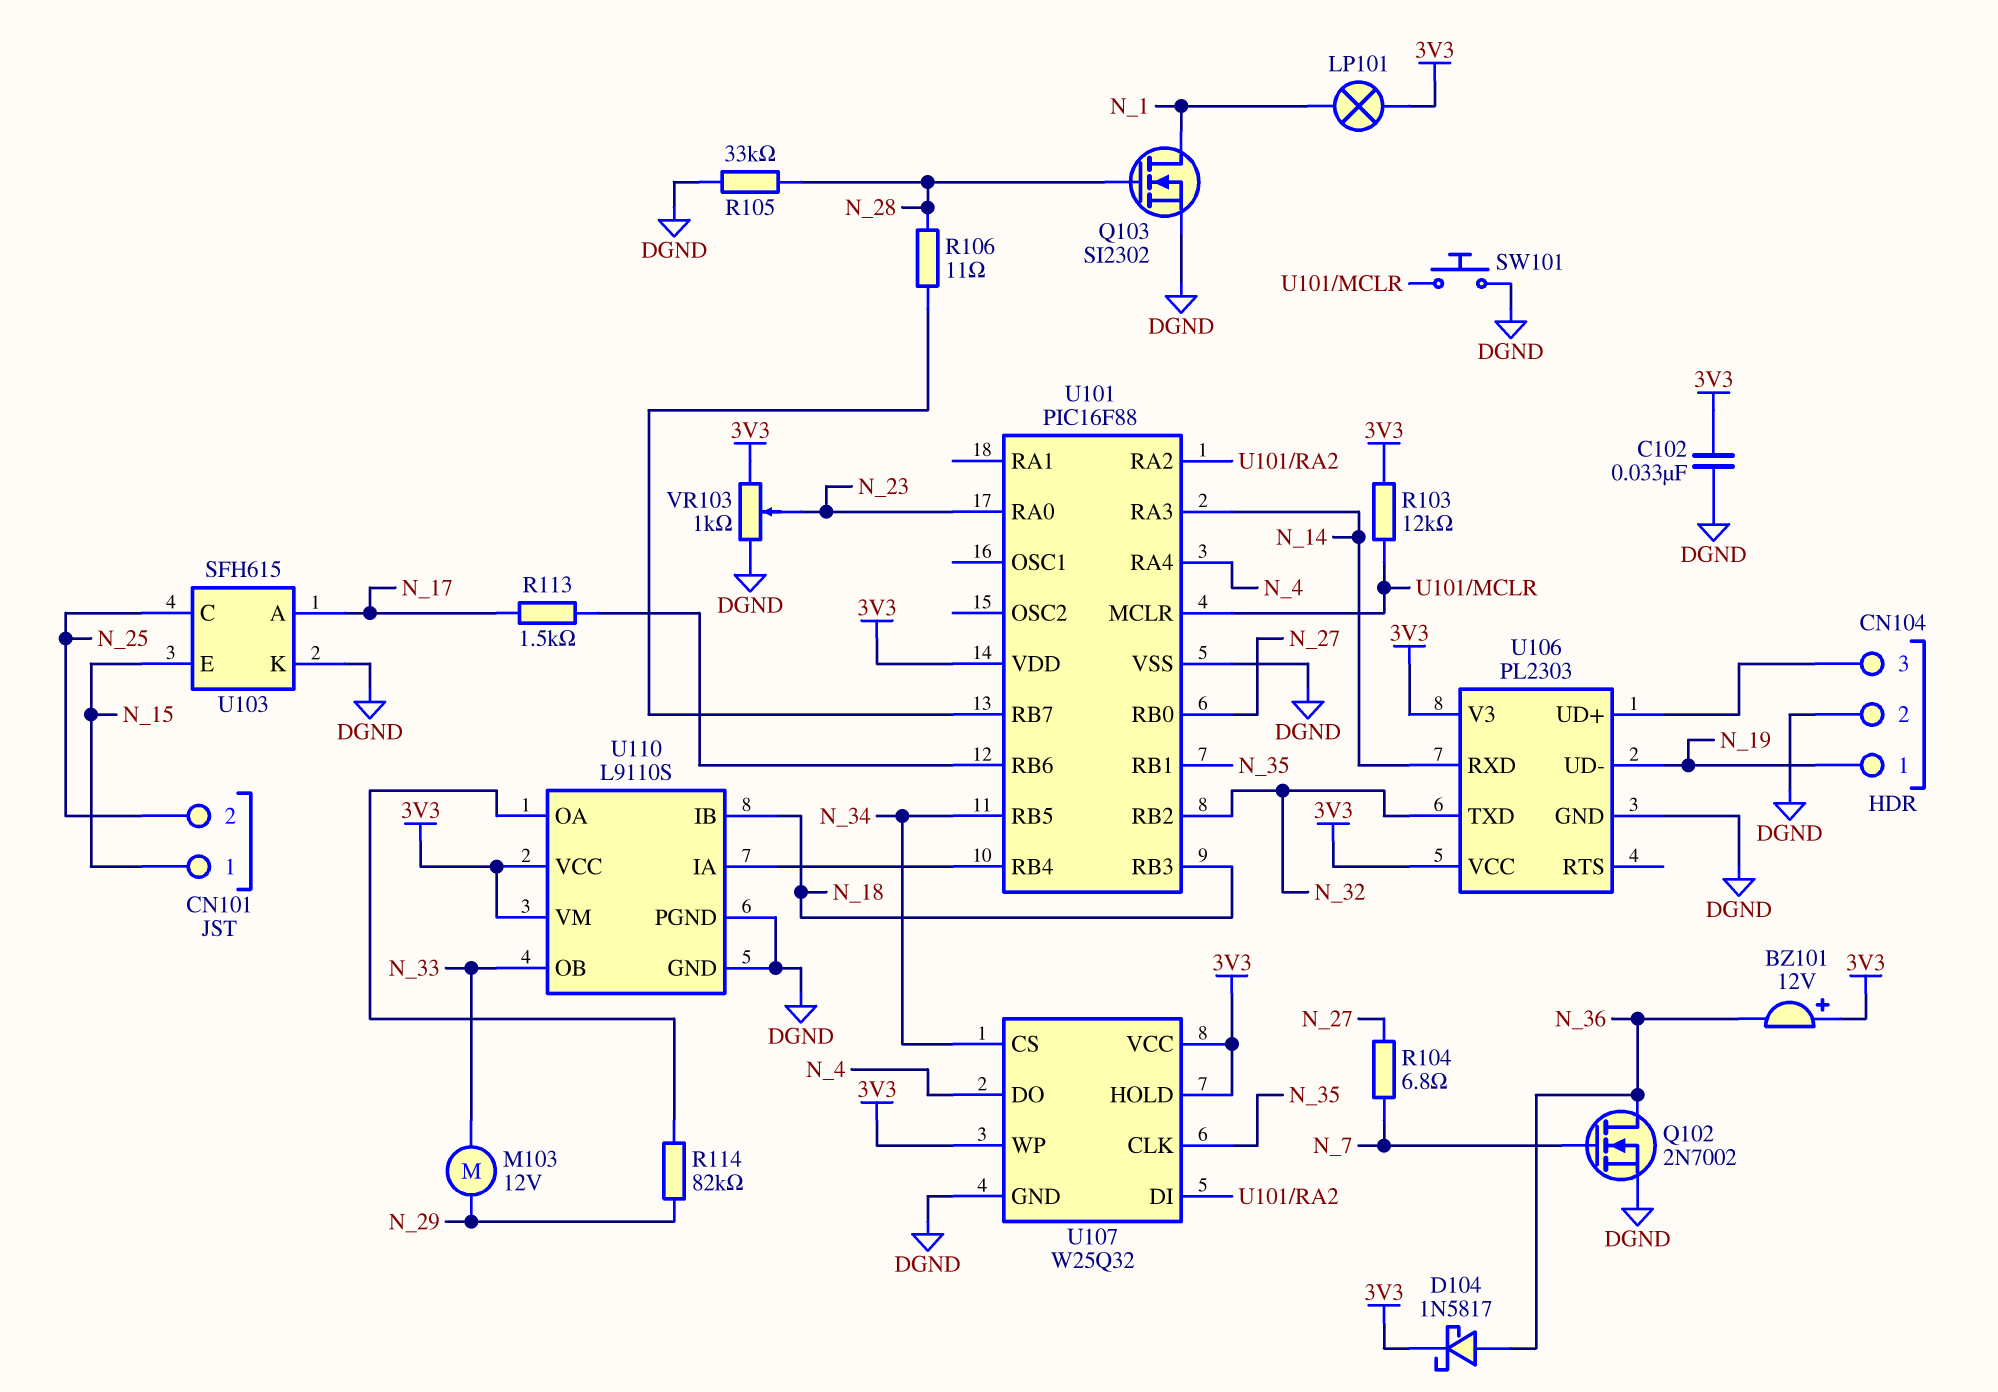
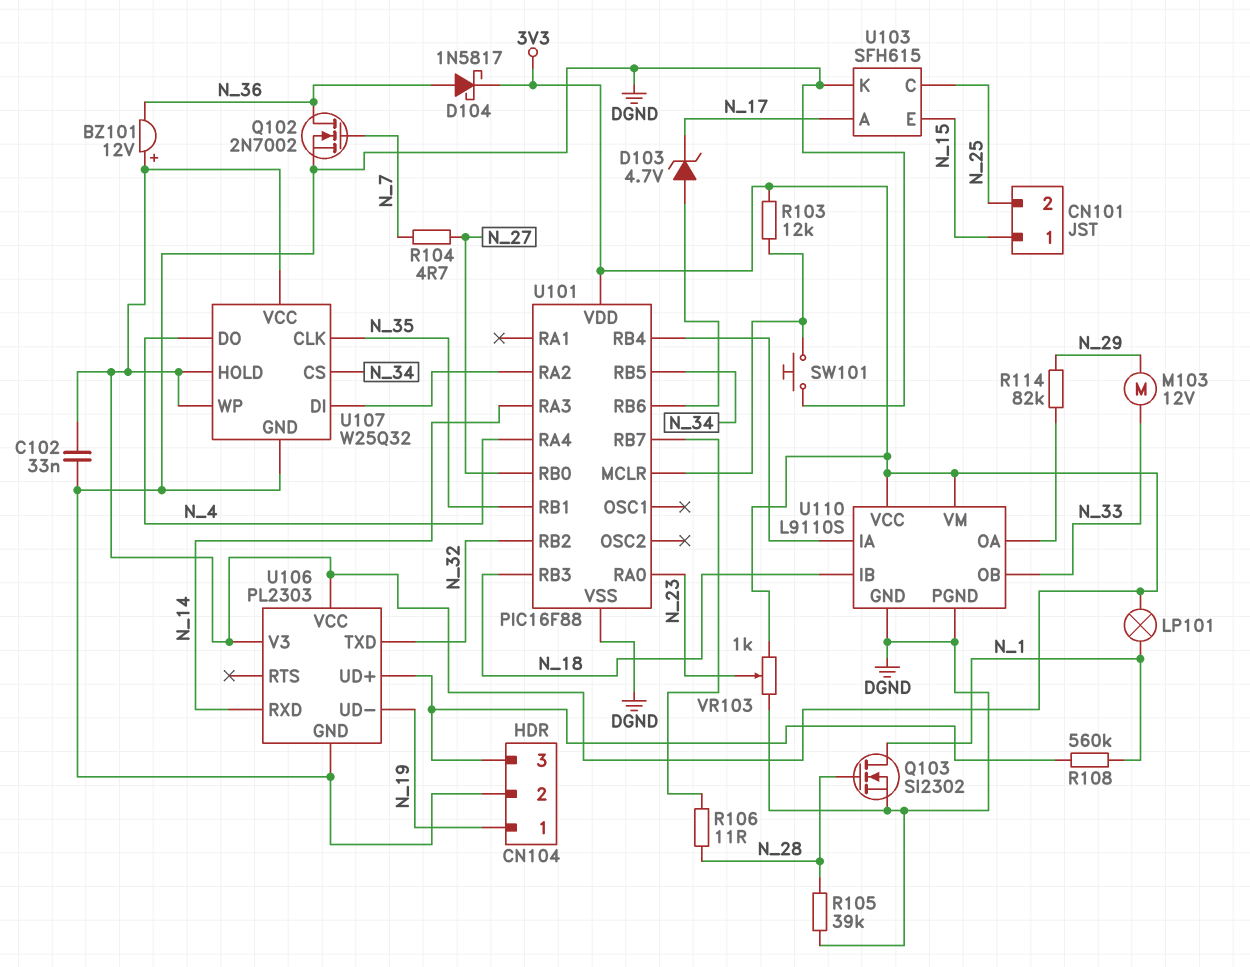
D103: none -> zener 4.7V (A U101/RB6, K N_17)
R104: 6.8 (N_7, N_27) -> 4.7 (N_7, N_27)
R105: 33k (DGND, N_28) -> 39k (DGND, N_28)
R108: none -> 560k (CN104/3, N_1)
R113: 1.5k (N_17, U101/RB6) -> none

